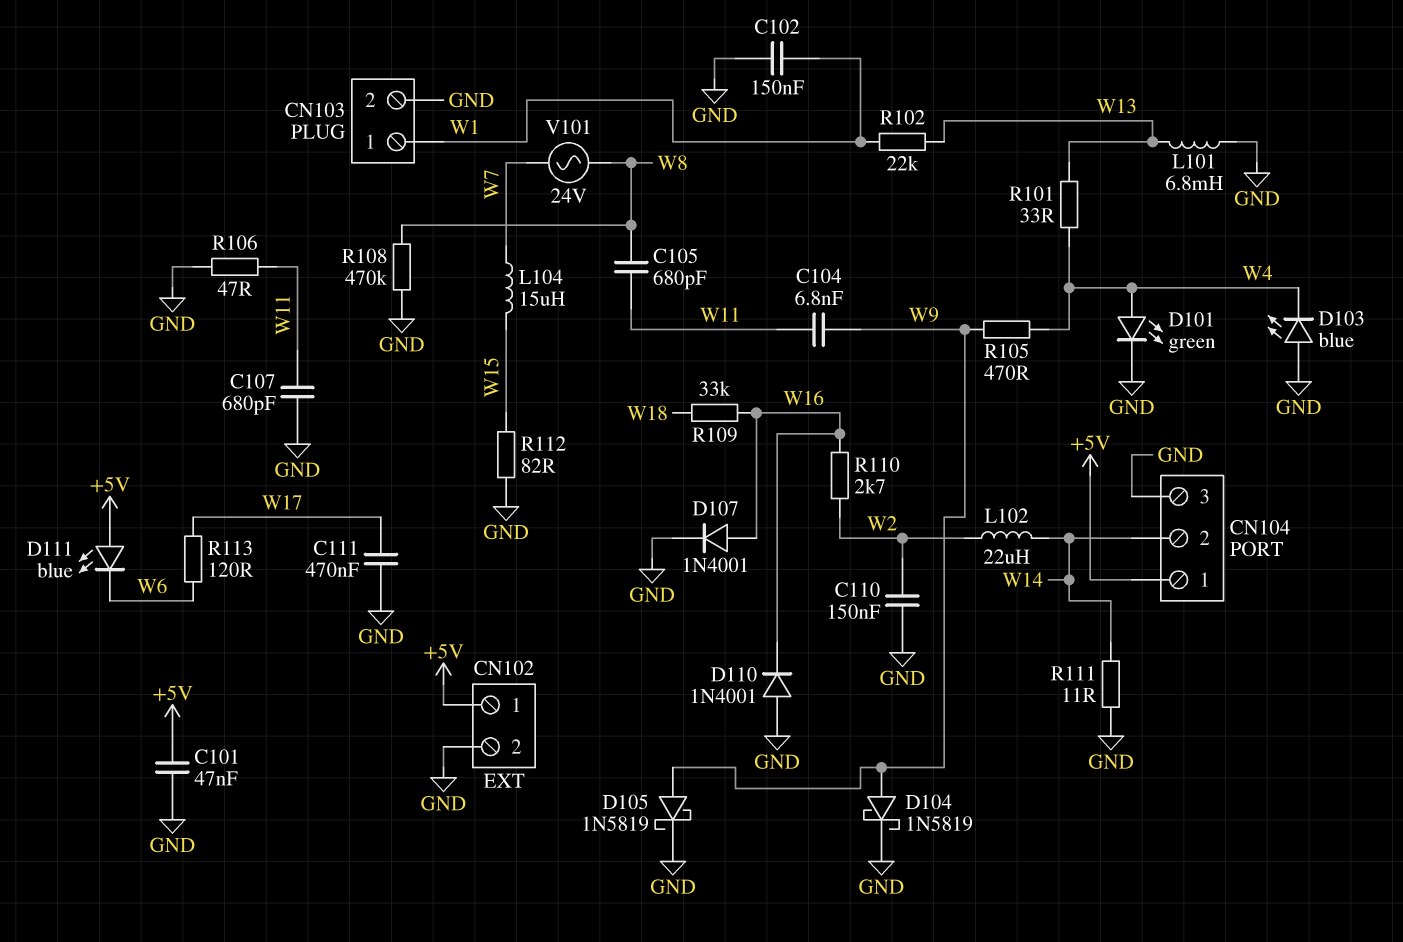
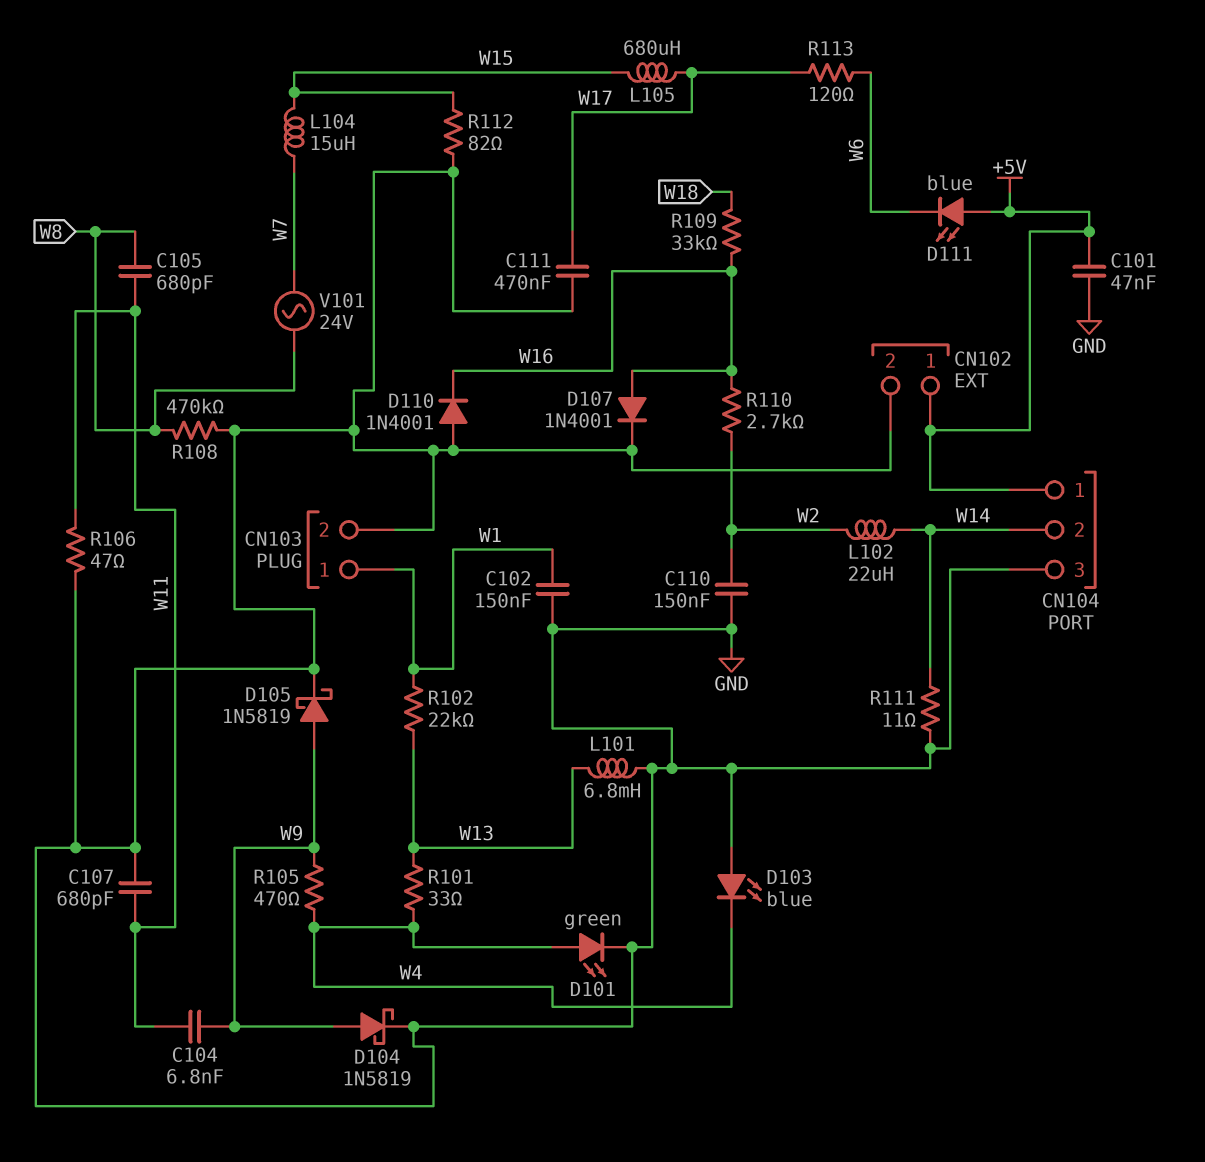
L105: none -> 680uH (W15, W17)

